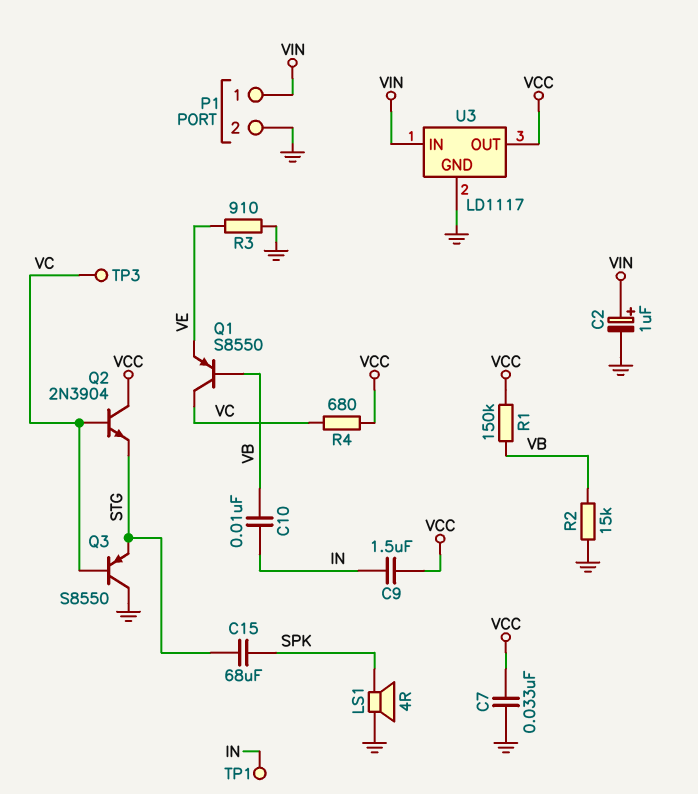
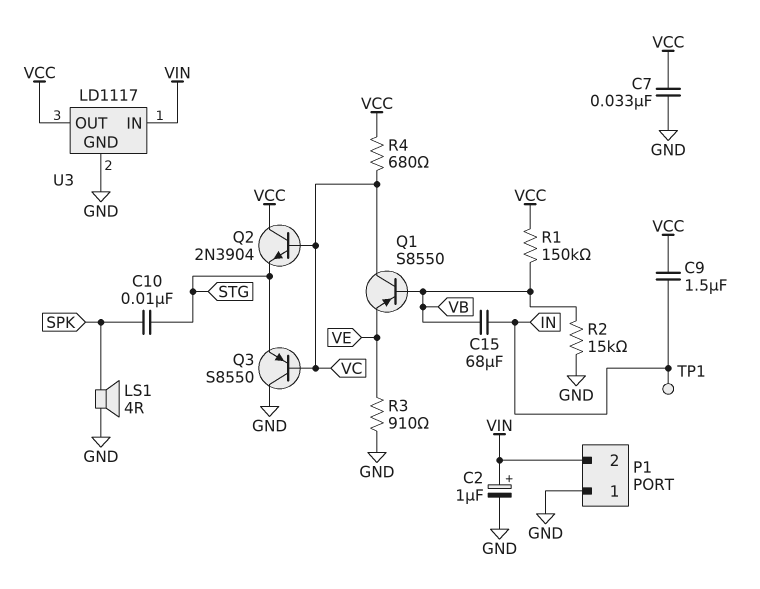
C10: 10nF (IN, VB) -> 10nF (SPK, STG)
C15: 68uF (SPK, STG) -> 68uF (IN, VB)
P1 pin 1: VIN -> GND
P1 pin 2: GND -> VIN
TP3: test point (VC) -> none

